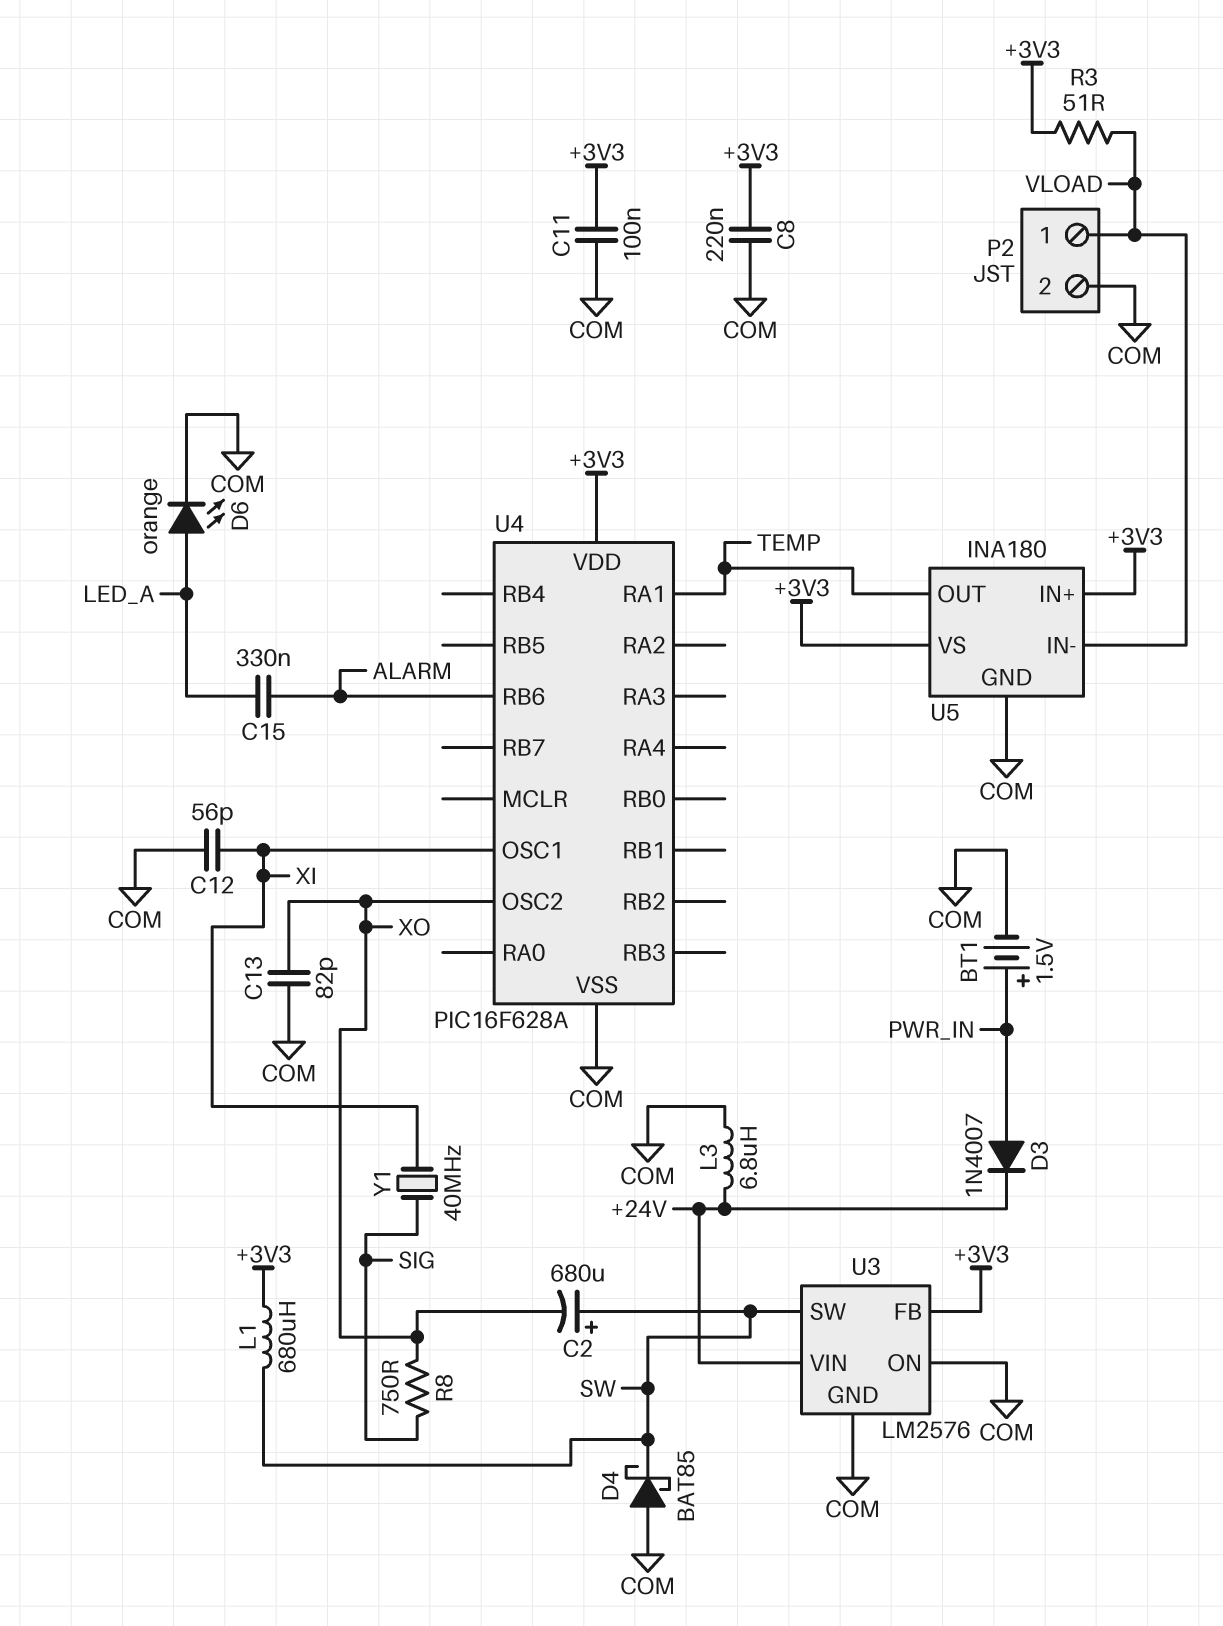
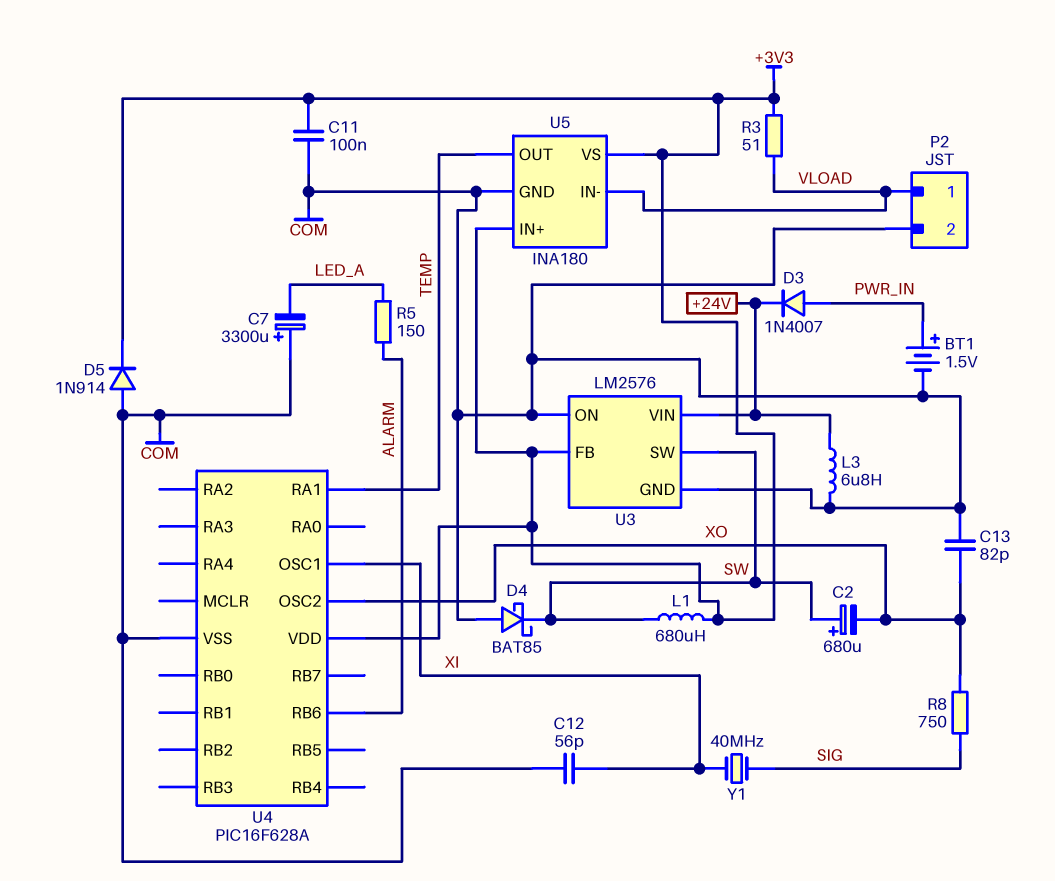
C7: none -> 3300uF (plus COM, minus LED_A)
C8: 220nF (+3V3, COM) -> none
C15: 330nF (ALARM, LED_A) -> none
D5: none -> diode 1N914 (A COM, K +3V3)
D6: LED orange (A LED_A, K COM) -> none
R5: none -> 150 (ALARM, LED_A)

